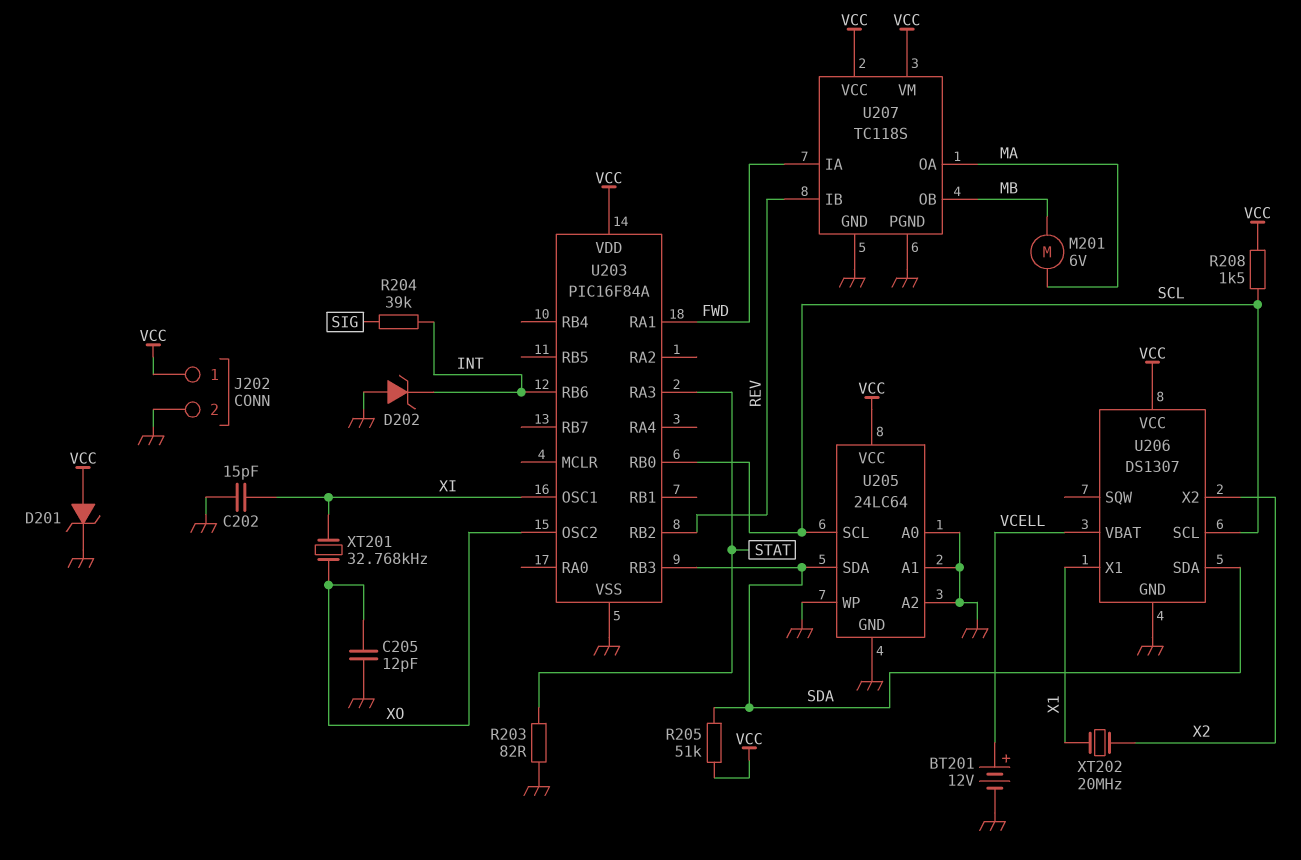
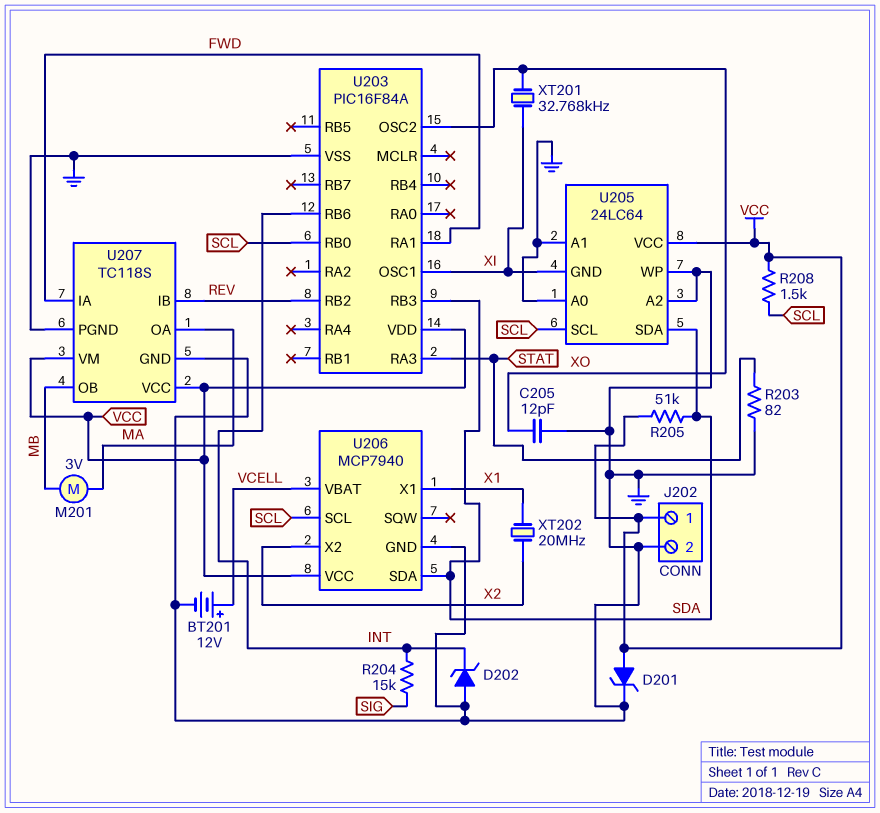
C202: 15pF (GND, XI) -> none
M201: motor 6V (MA, MB) -> motor 3V (MA, MB)
R204: 39k (INT, SIG) -> 15k (INT, SIG)
U205 pin GND: GND -> XI
U206: DS1307 -> MCP7940

